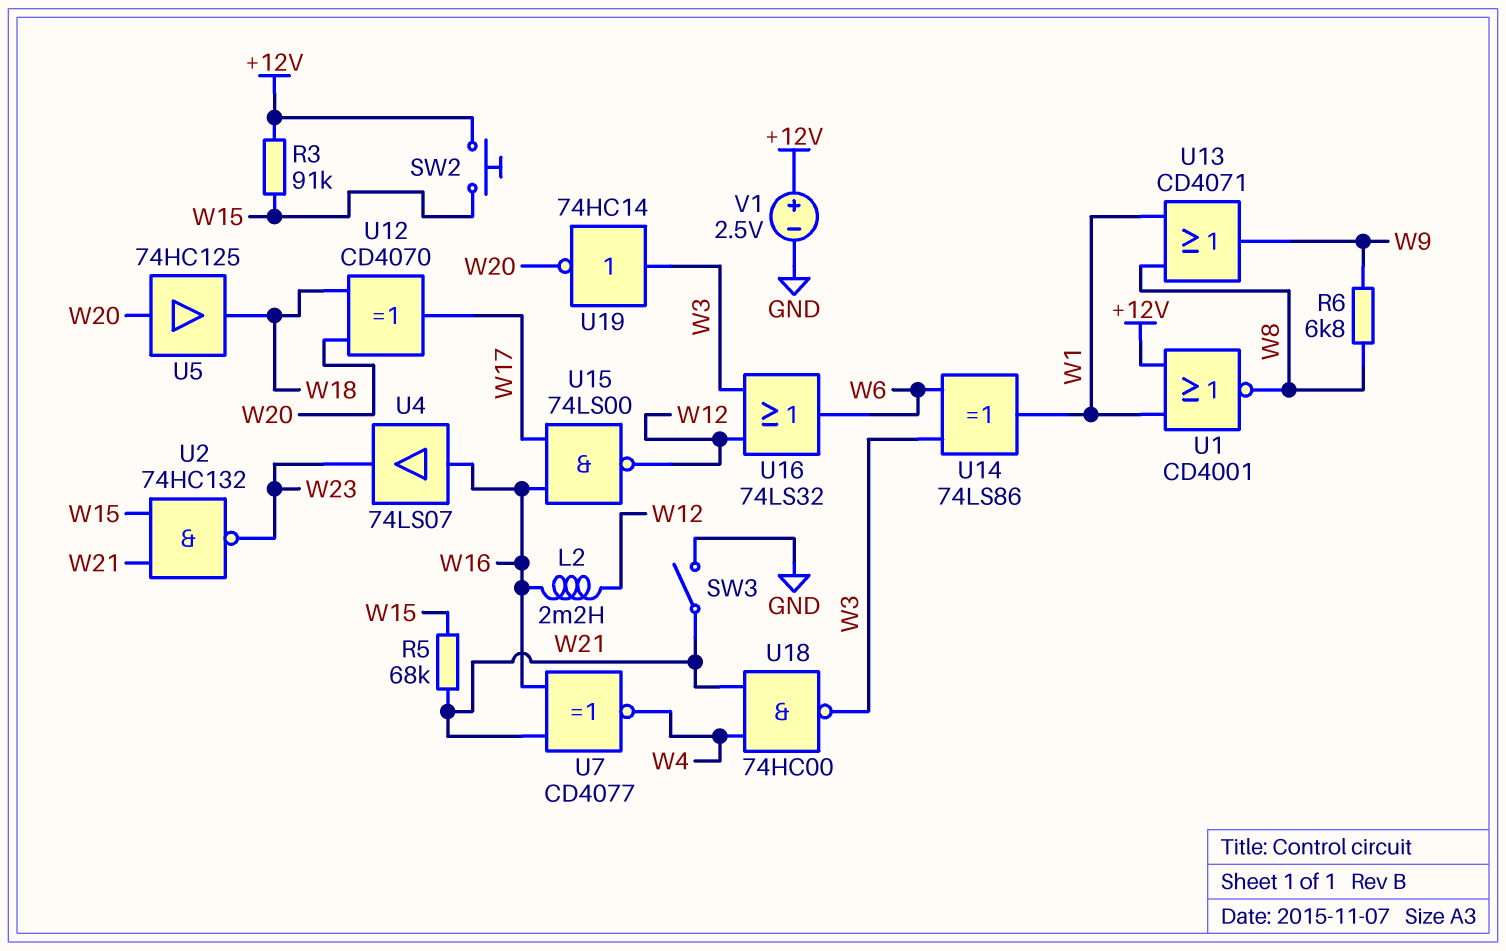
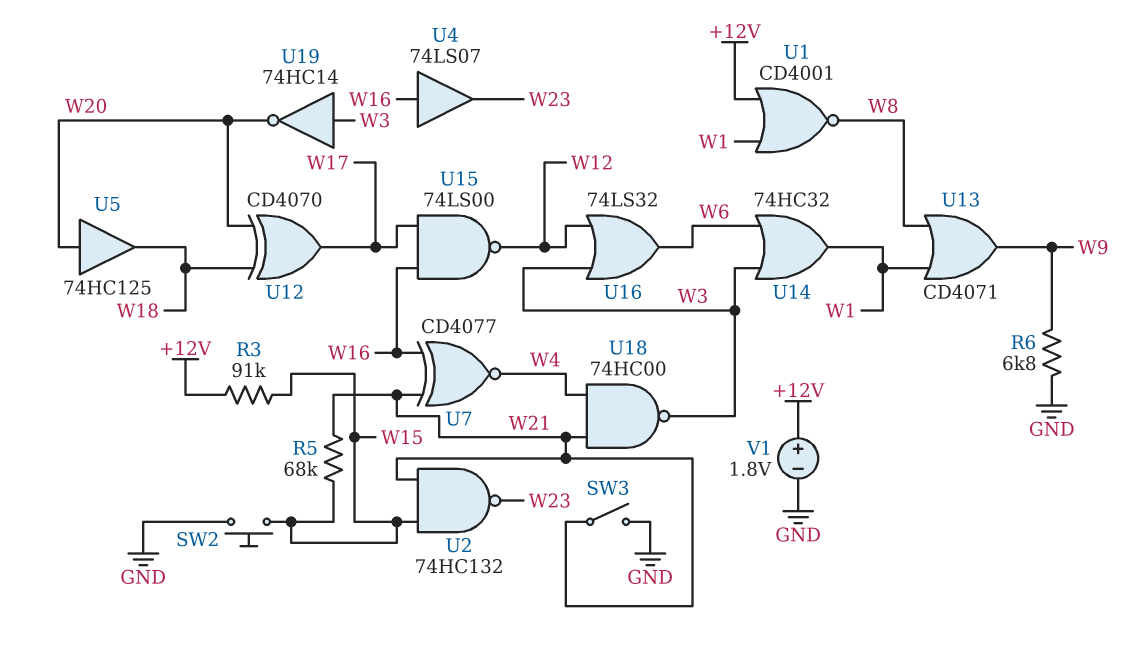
L2: 2.2mH (W12, W16) -> none
R6: 6.8k (W8, W9) -> 6.8k (GND, W9)
SW2: button (+12V, W15) -> button (GND, W15)
U14: XOR 74LS86 (in W3, in W6, out W1) -> OR 74HC32 (in W3, in W6, out W1)
V1: 2.5V (plus +12V, minus GND) -> 1.8V (plus +12V, minus GND)

